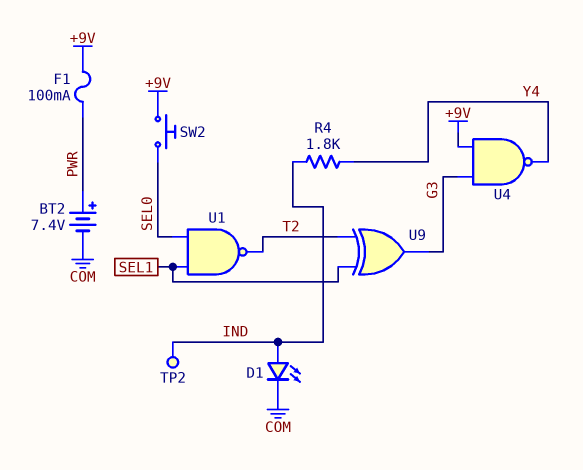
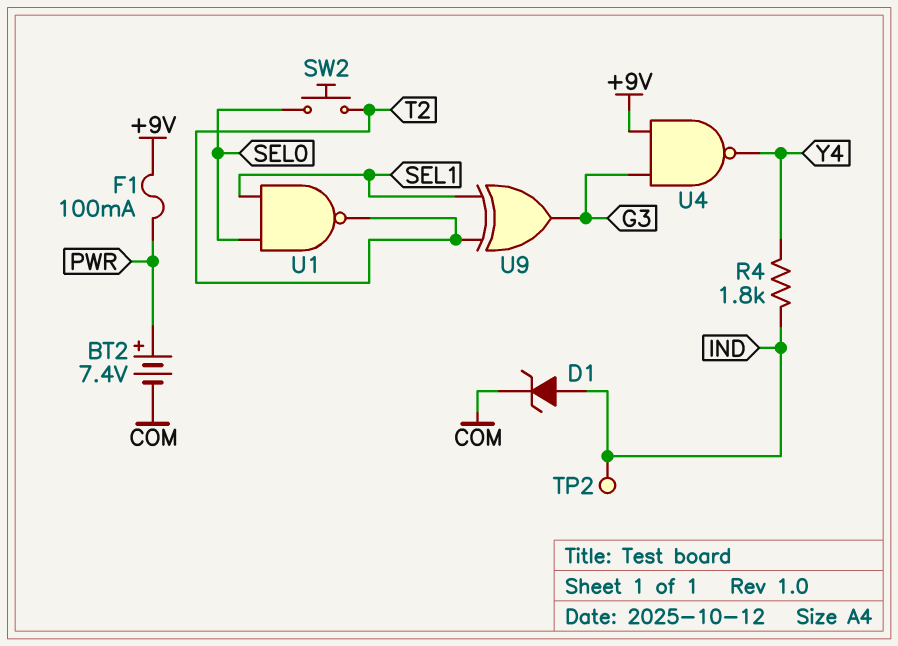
D1: LED (A IND, K COM) -> zener (A IND, K COM)
SW2: button (+9V, SEL0) -> button (SEL0, T2)

